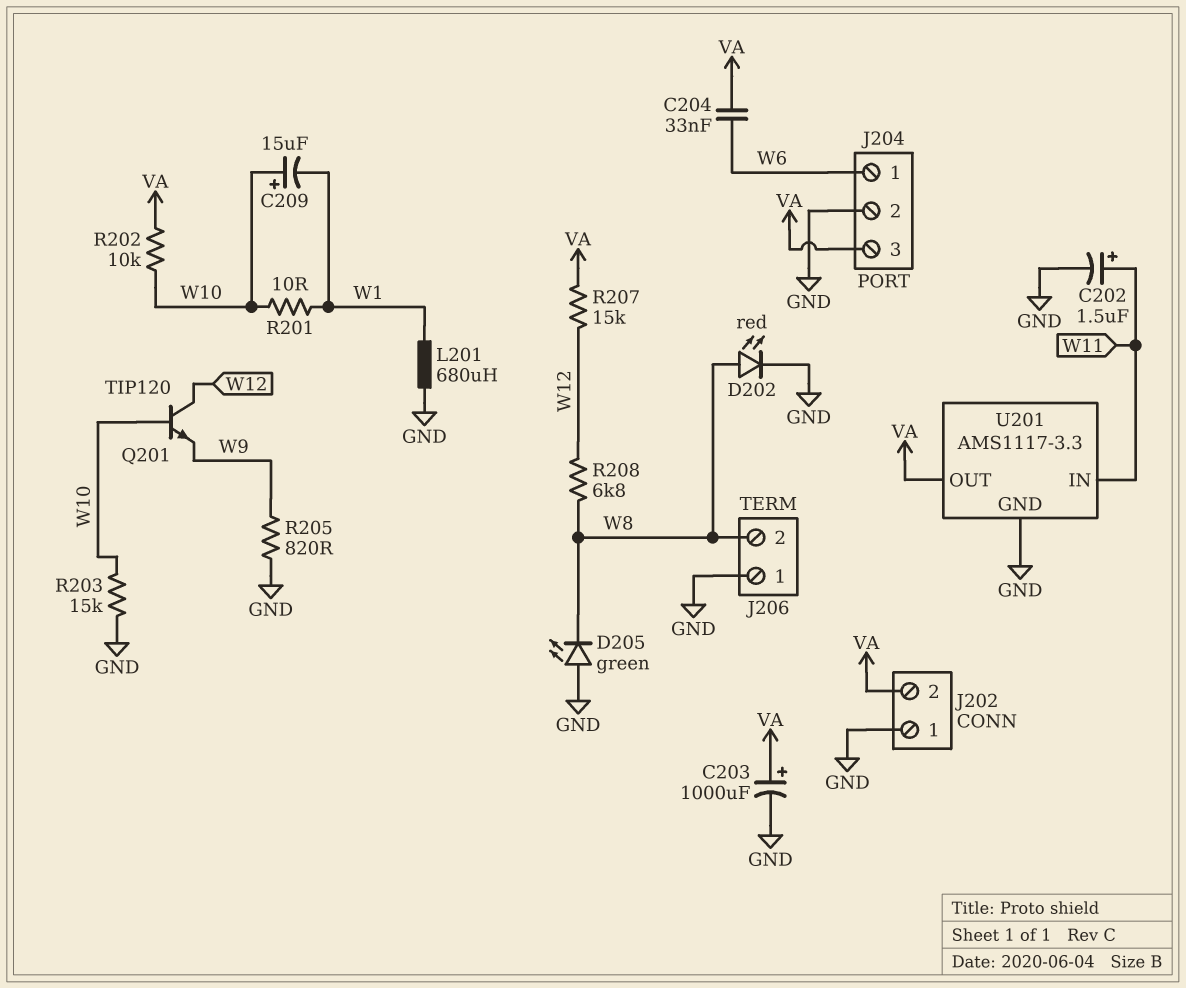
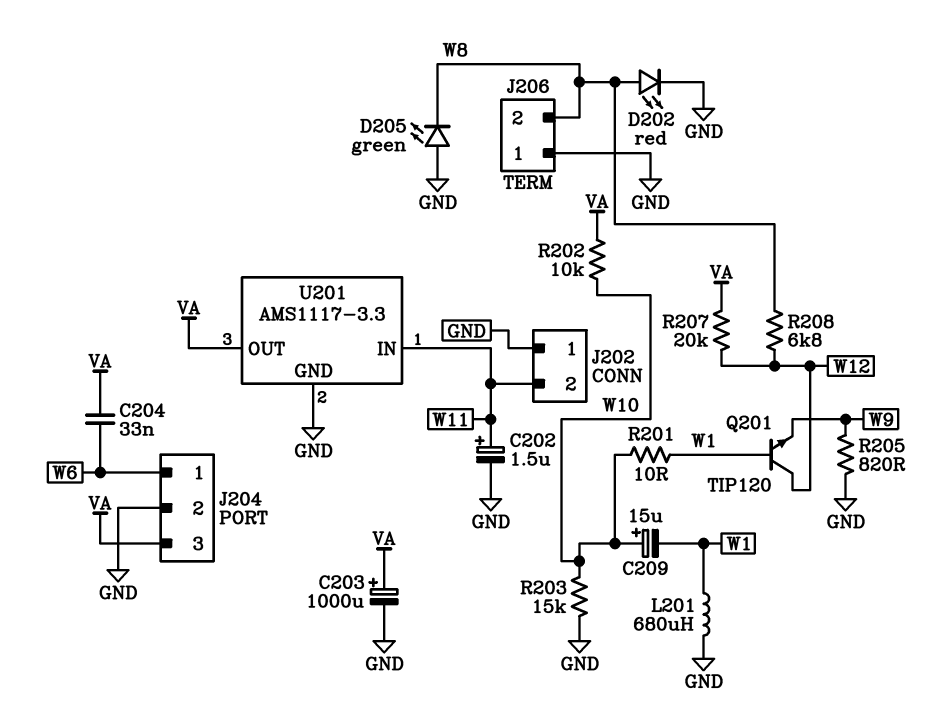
J202 pin 2: VA -> W11
Q201: NPN TIP120 (B W10, C W12, E W9) -> NPN TIP120 (B W1, C W12, E W9)
R207: 15k (VA, W12) -> 20k (VA, W12)

